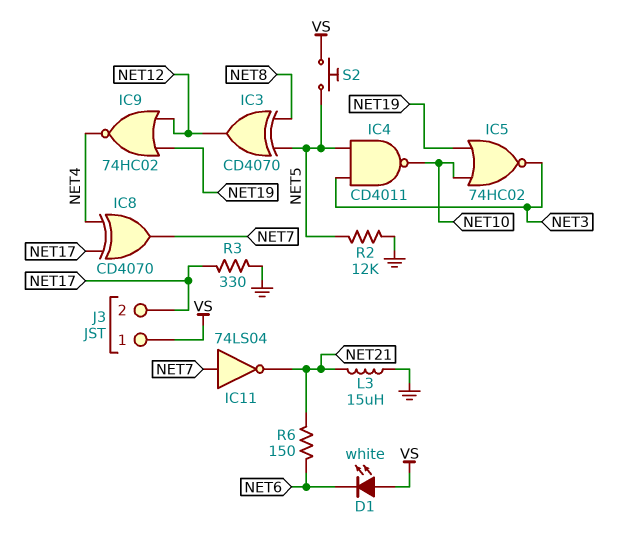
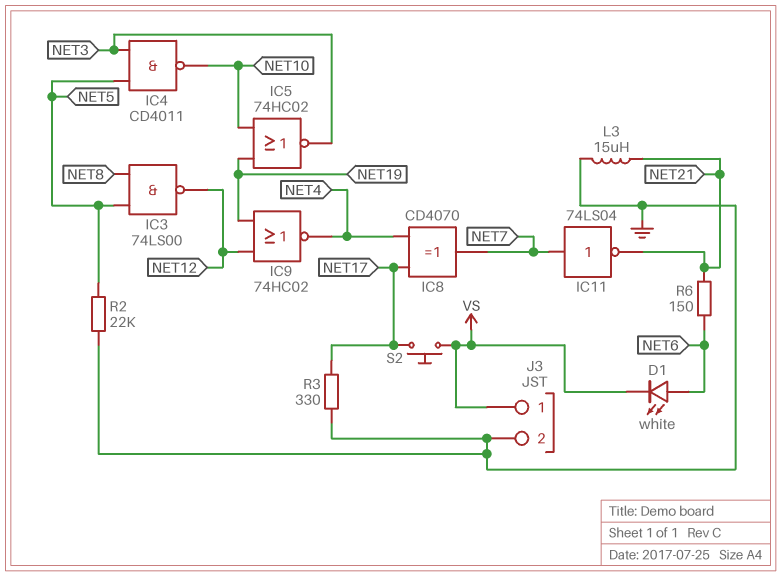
D1: LED white (A VS, K NET6) -> LED white (A NET6, K VS)
IC3: XOR CD4070 (in NET5, in NET8, out NET12) -> NAND 74LS00 (in NET5, in NET8, out NET12)
J3 pin 2: NET17 -> GND
R2: 12k (GND, NET5) -> 22k (GND, NET5)
S2: button (NET5, VS) -> button (NET17, VS)

